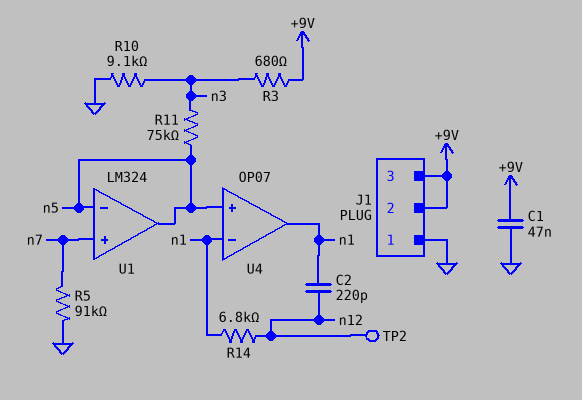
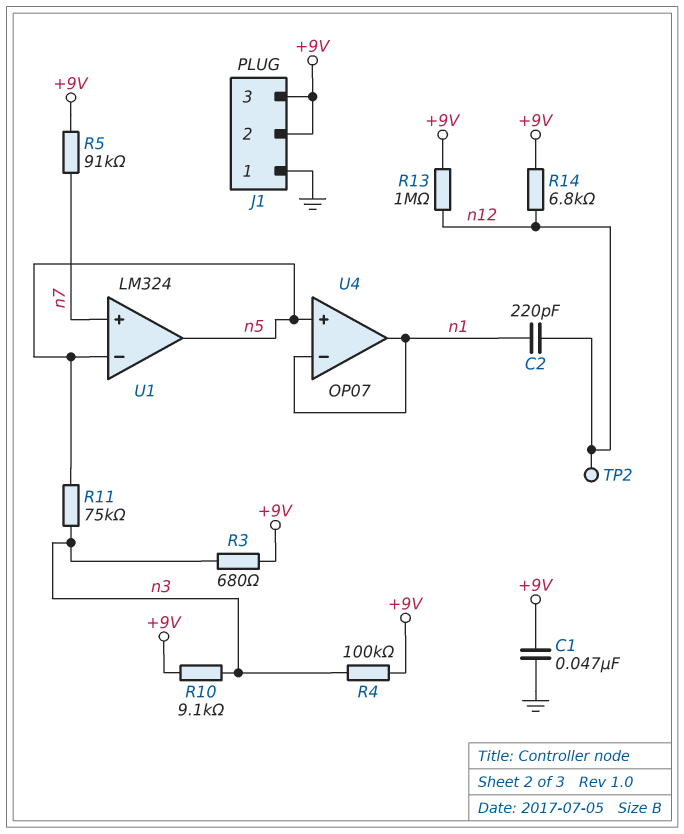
R4: none -> 100k (+9V, n3)
R5: 91k (GND, n7) -> 91k (+9V, n7)
R10: 9.1k (GND, n3) -> 9.1k (+9V, n3)
R13: none -> 1M (+9V, n12)
R14: 6.8k (n1, n12) -> 6.8k (+9V, n12)

